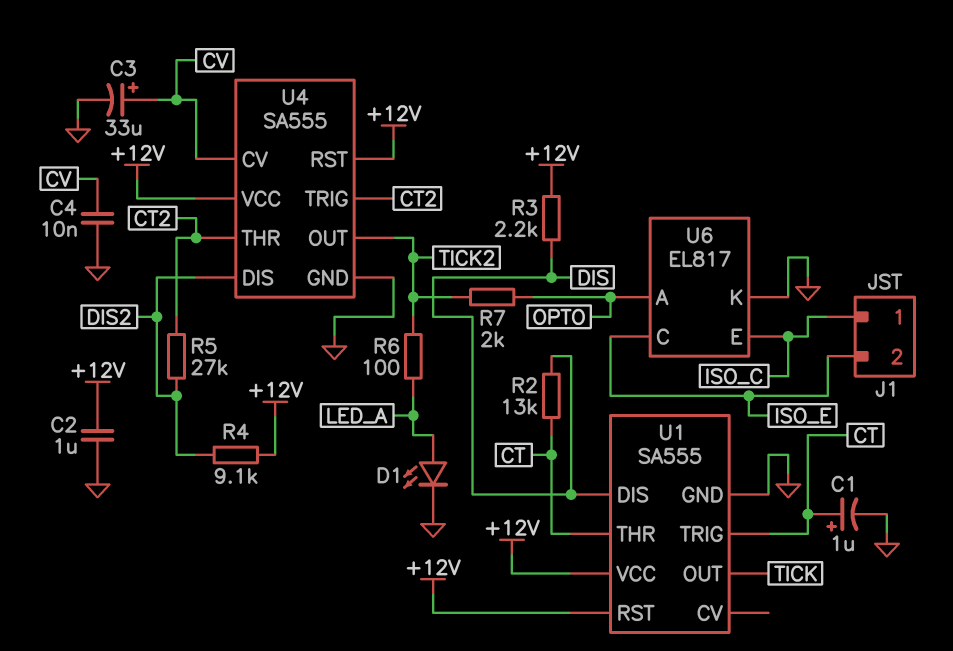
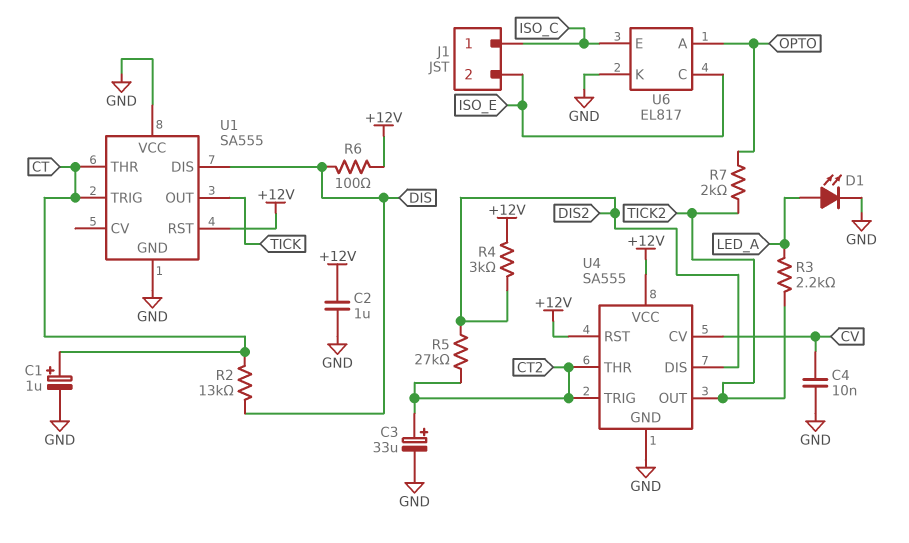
C3: 33uF (plus CV, minus GND) -> 33uF (plus CT2, minus GND)
R3: 2.2k (+12V, DIS) -> 2.2k (LED_A, TICK2)
R4: 9.1k (+12V, DIS2) -> 3k (+12V, DIS2)
R6: 100 (LED_A, TICK2) -> 100 (+12V, DIS)
U1 pin VCC: +12V -> GND

